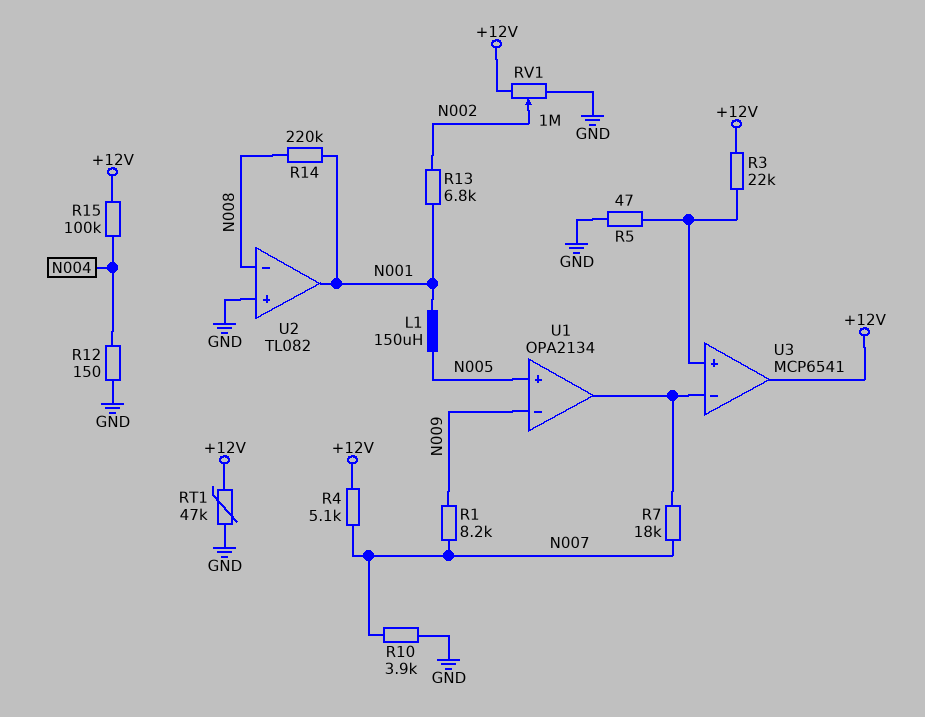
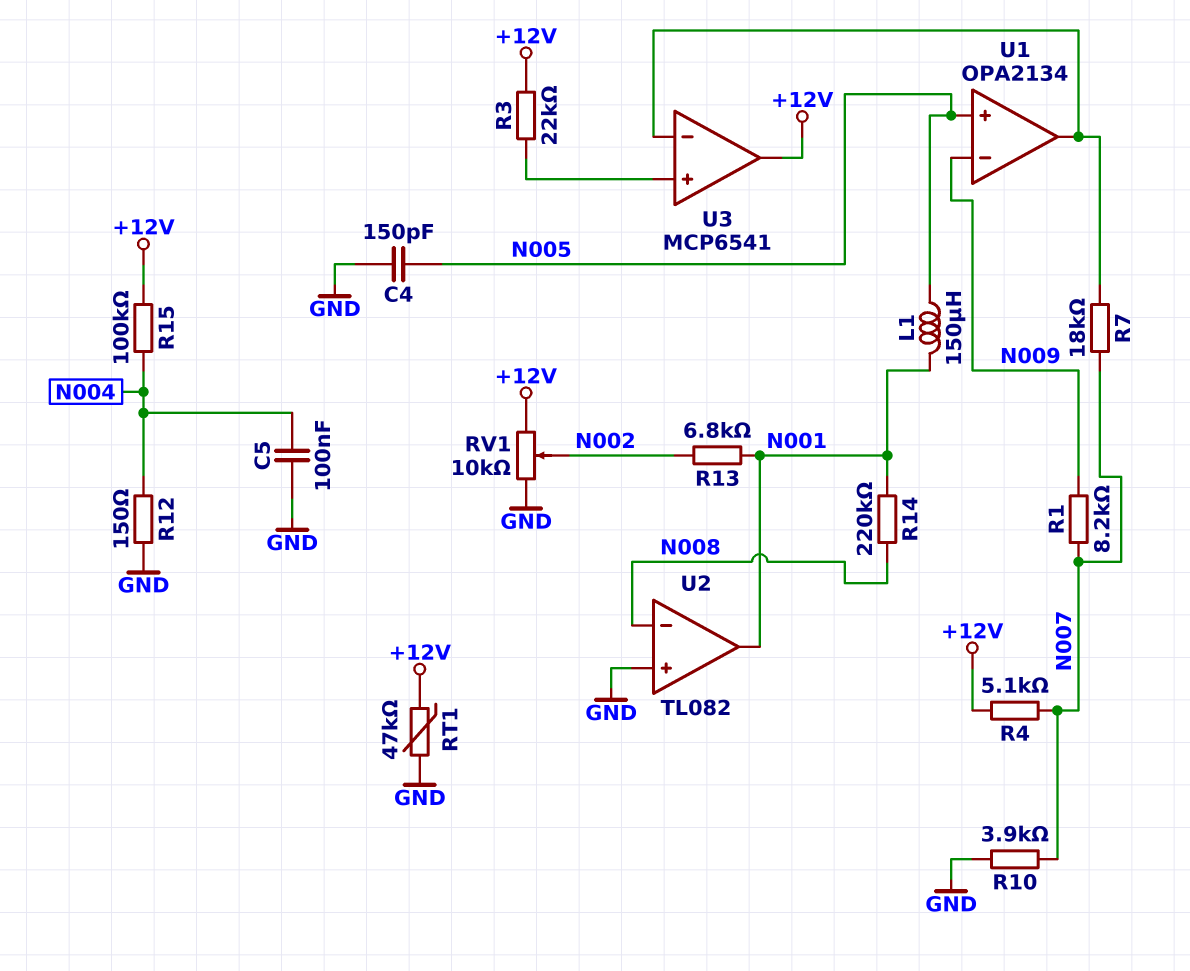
C4: none -> 150pF (GND, N005)
C5: none -> 100nF (GND, N004)
R5: 47 (GND, U3/in+) -> none
RV1: 1M (+12V, GND, wiper N002) -> 10k (+12V, GND, wiper N002)

